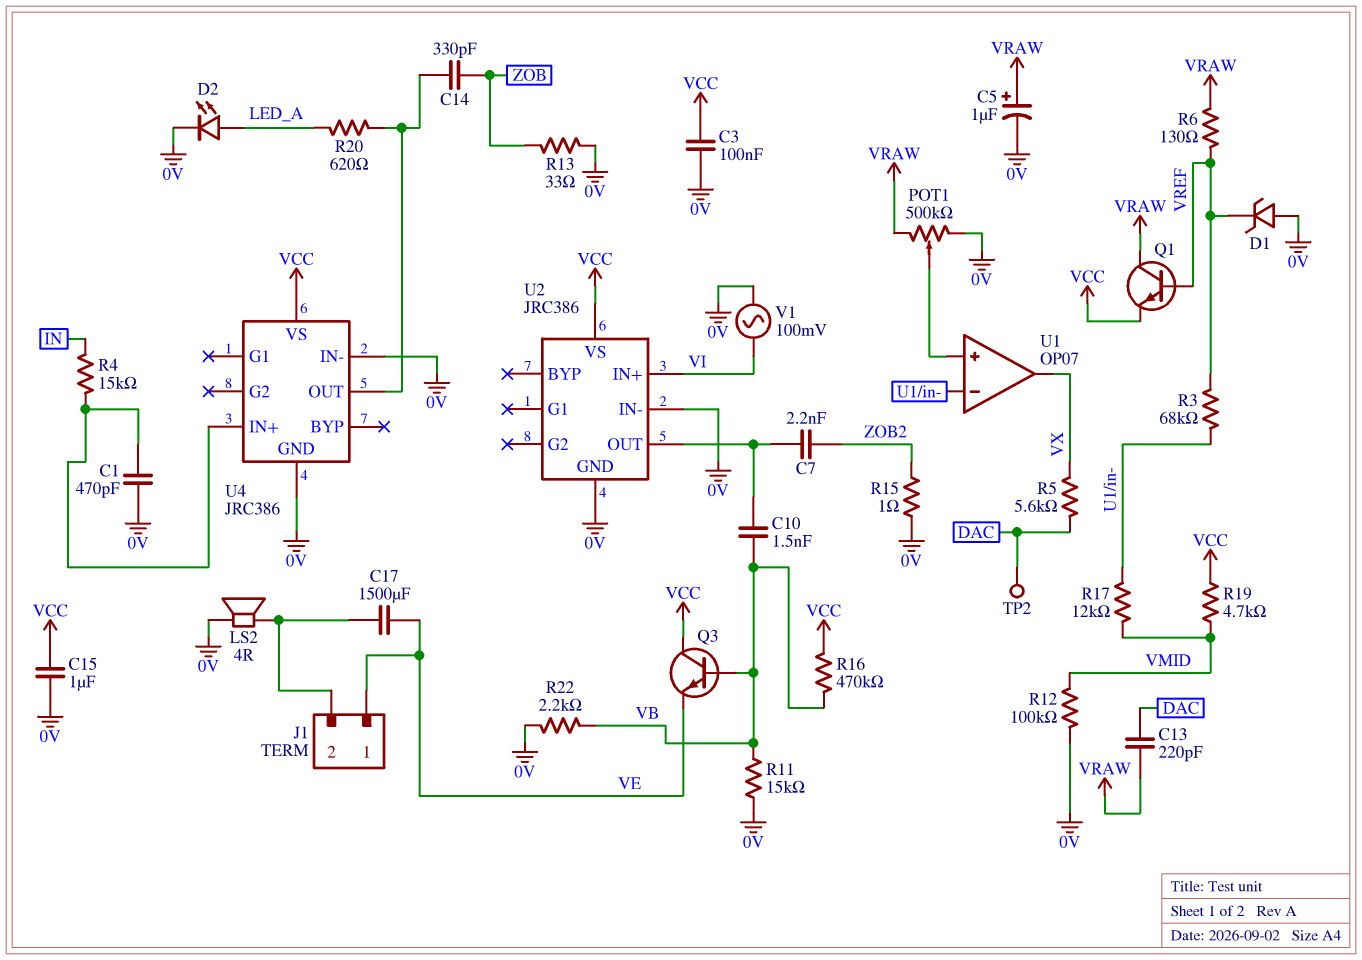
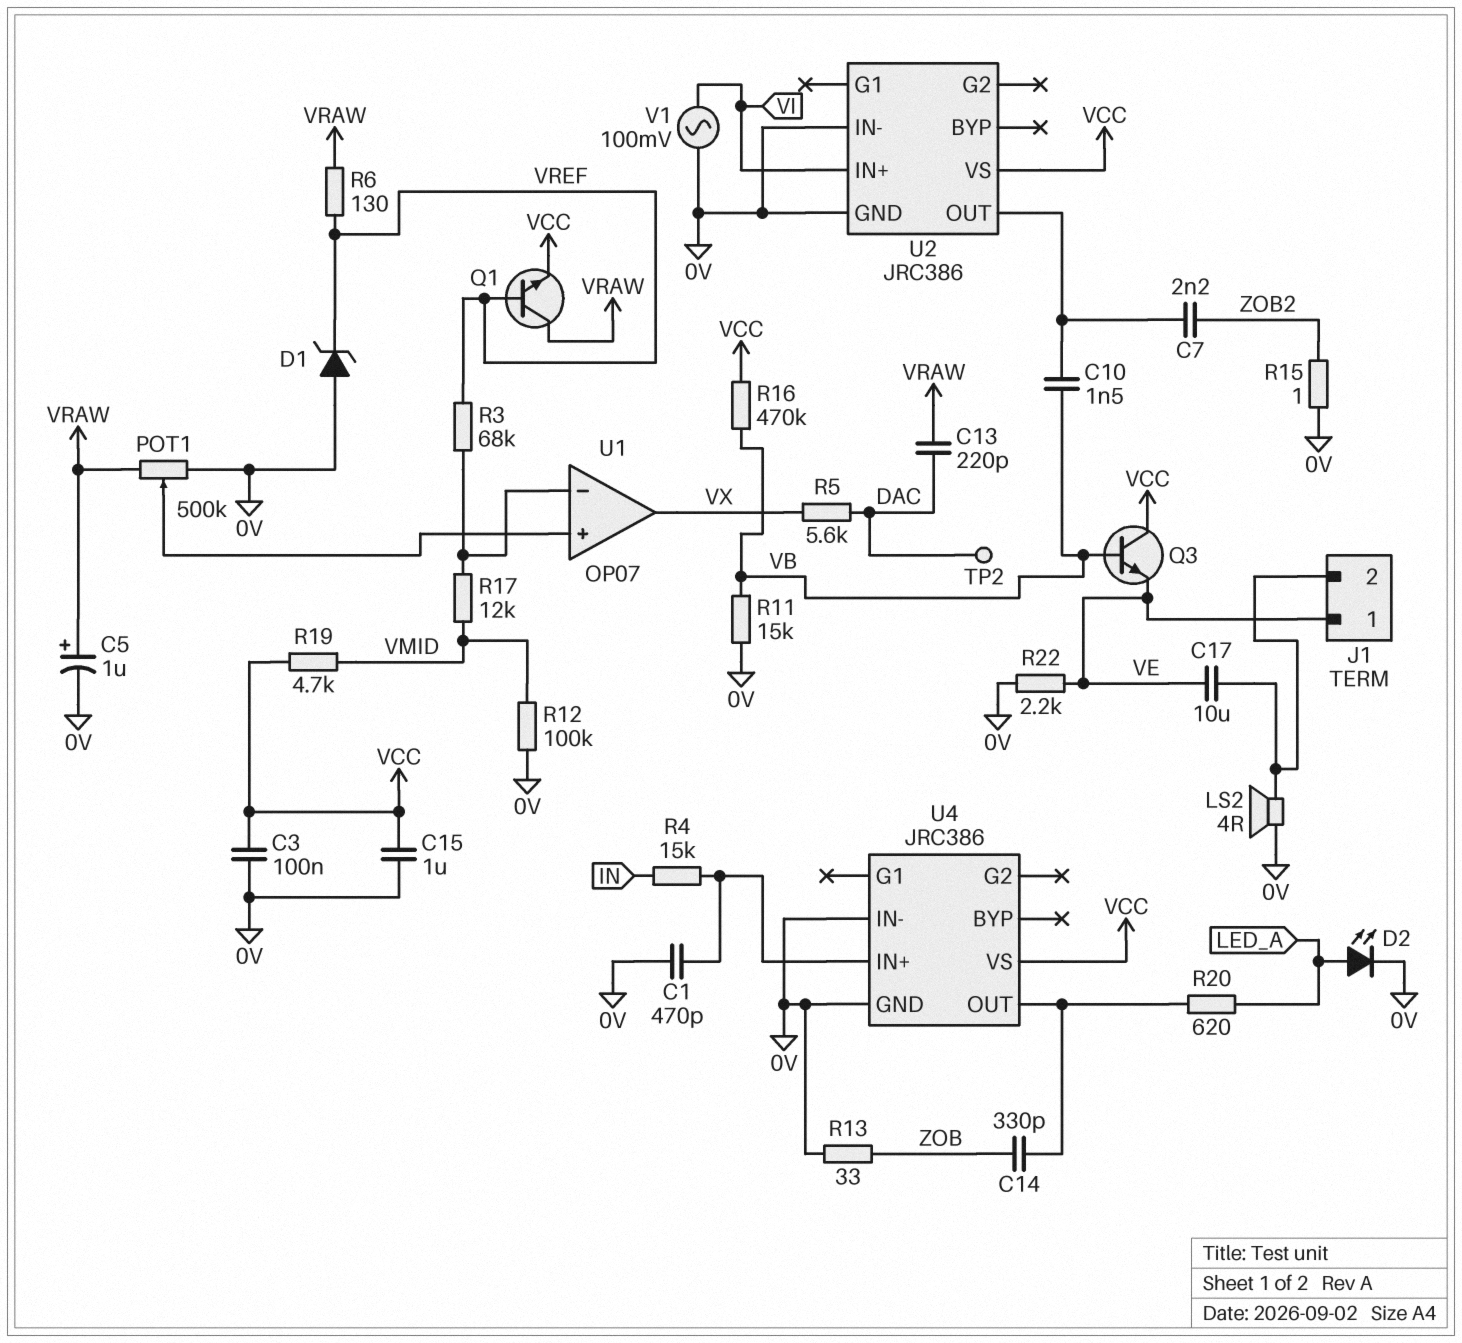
C17: 1500uF (J1/2, VE) -> 10uF (J1/2, VE)
R22: 2.2k (0V, VB) -> 2.2k (0V, VE)

